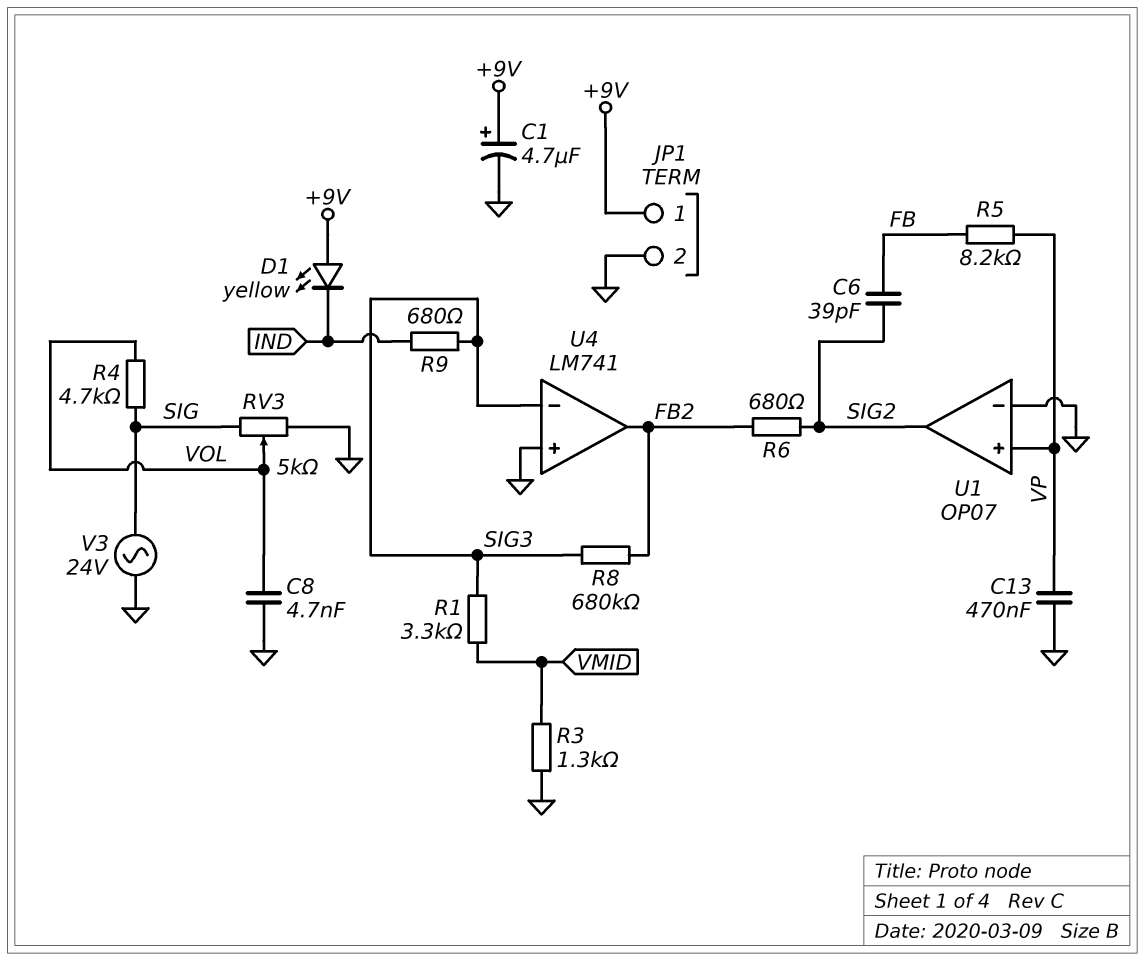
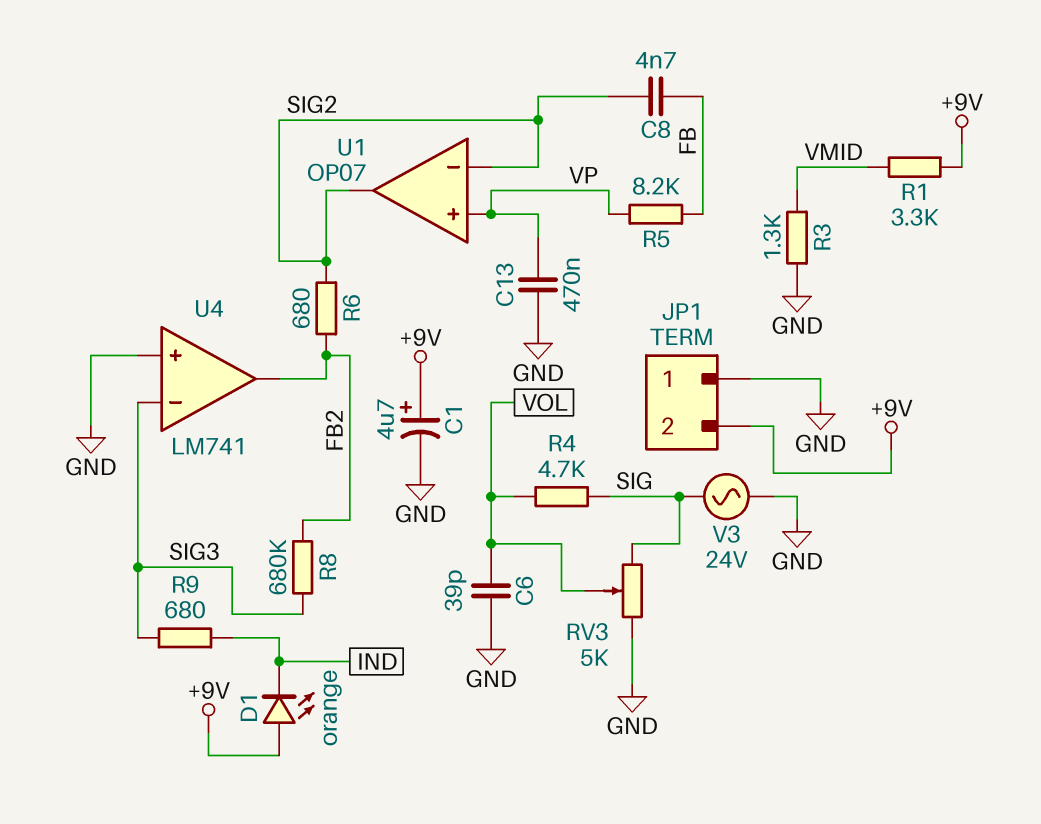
C6: 39pF (FB, SIG2) -> 39pF (GND, VOL)
C8: 4.7nF (GND, VOL) -> 4.7nF (FB, SIG2)
D1: LED yellow (A +9V, K IND) -> LED orange (A +9V, K IND)
JP1 pin 1: +9V -> GND
JP1 pin 2: GND -> +9V
R1: 3.3k (SIG3, VMID) -> 3.3k (+9V, VMID)
U1 pin in-: GND -> SIG2

